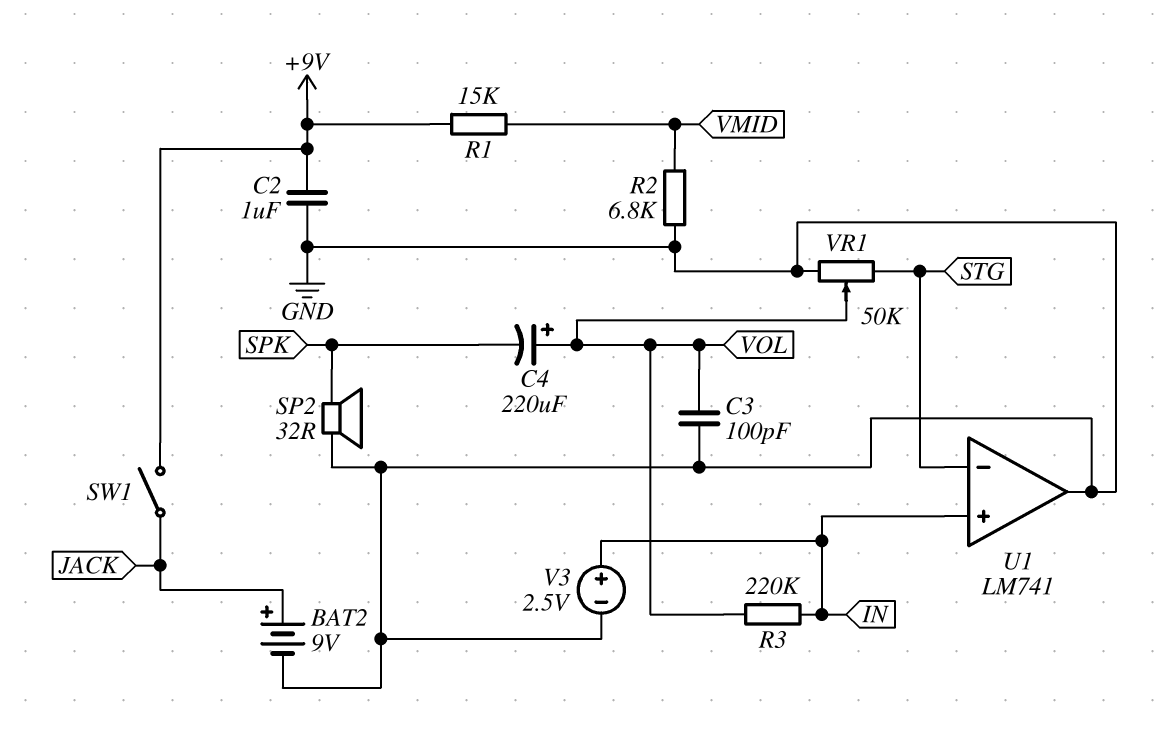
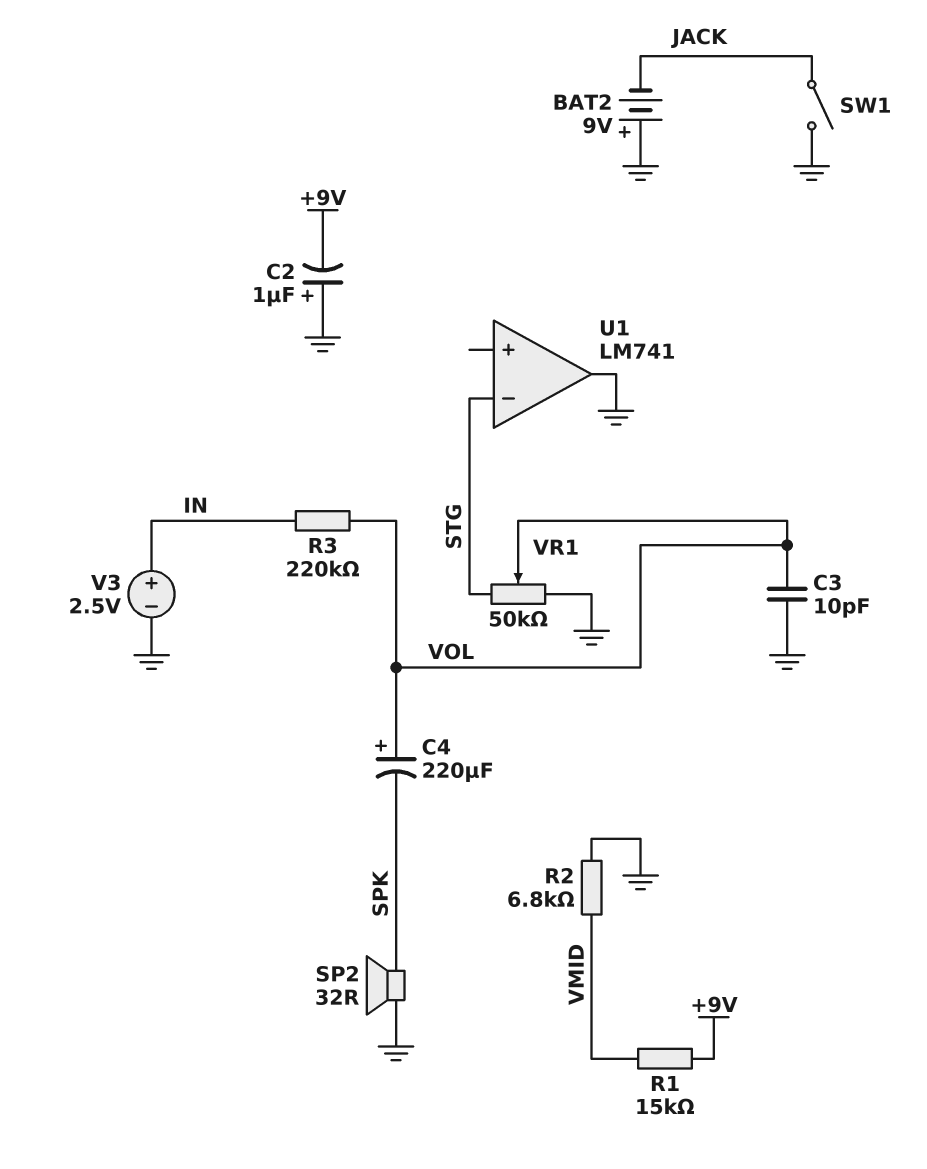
BAT2: 9V (plus JACK, minus GND) -> 9V (plus GND, minus JACK)
C2: 1uF (+9V, GND) -> 1uF (plus GND, minus +9V)
C3: 100pF (GND, VOL) -> 10pF (GND, VOL)
SW1: switch (+9V, JACK) -> switch (GND, JACK)
U1 pin in+: IN -> none

